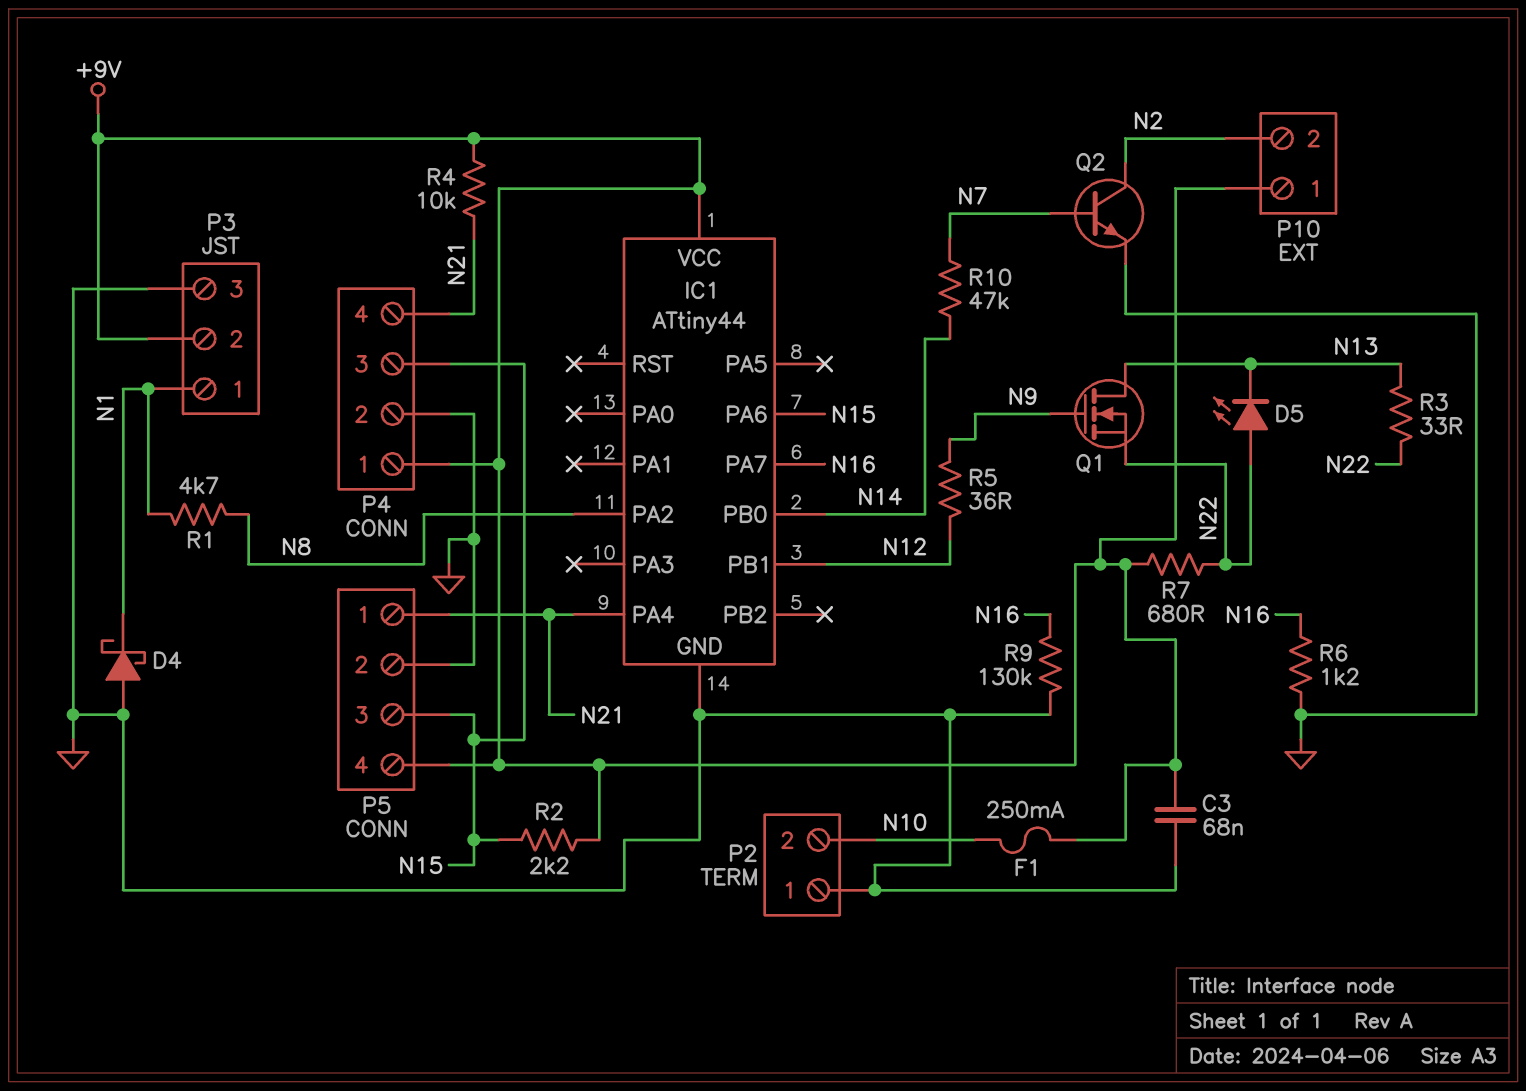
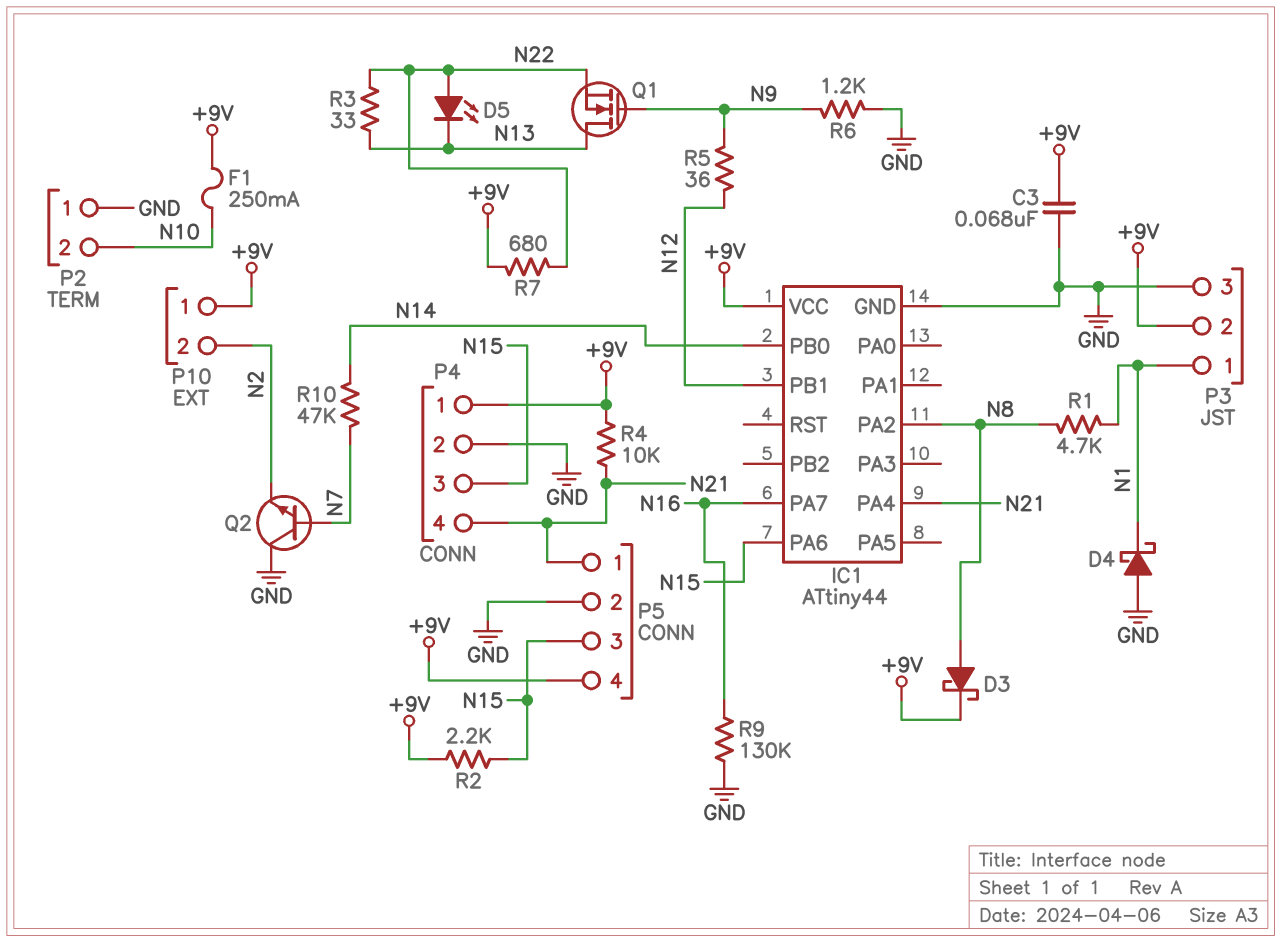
D3: none -> schottky (A N8, K +9V)
Q2: NPN (B N7, C N2, E GND) -> NPN (B N7, C GND, E N2)
R6: 1.2k (GND, N16) -> 1.2k (GND, N9)

